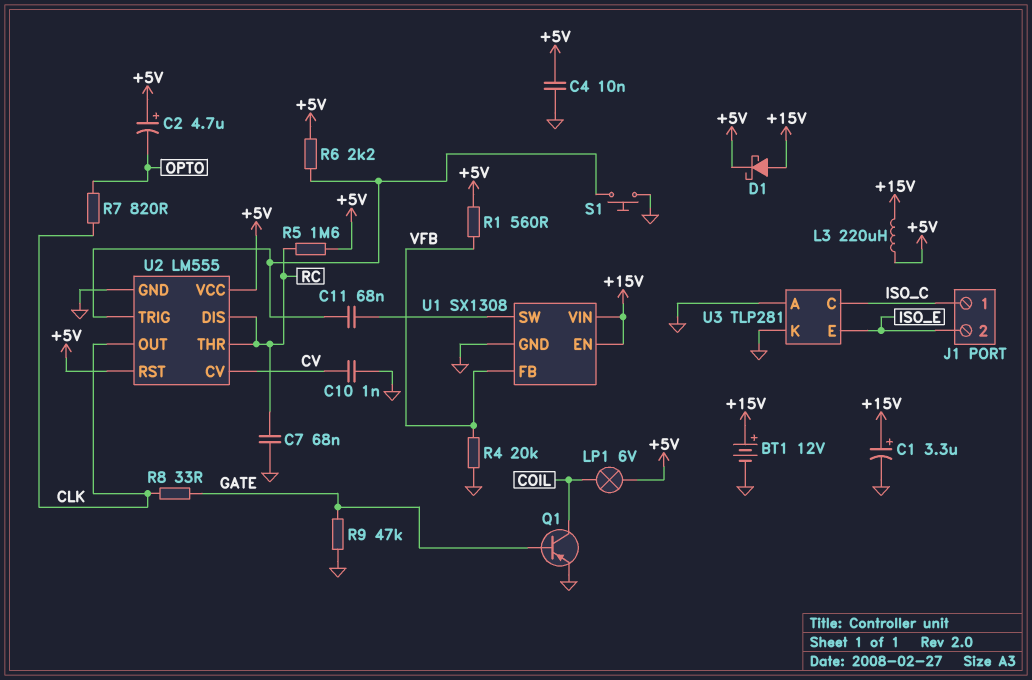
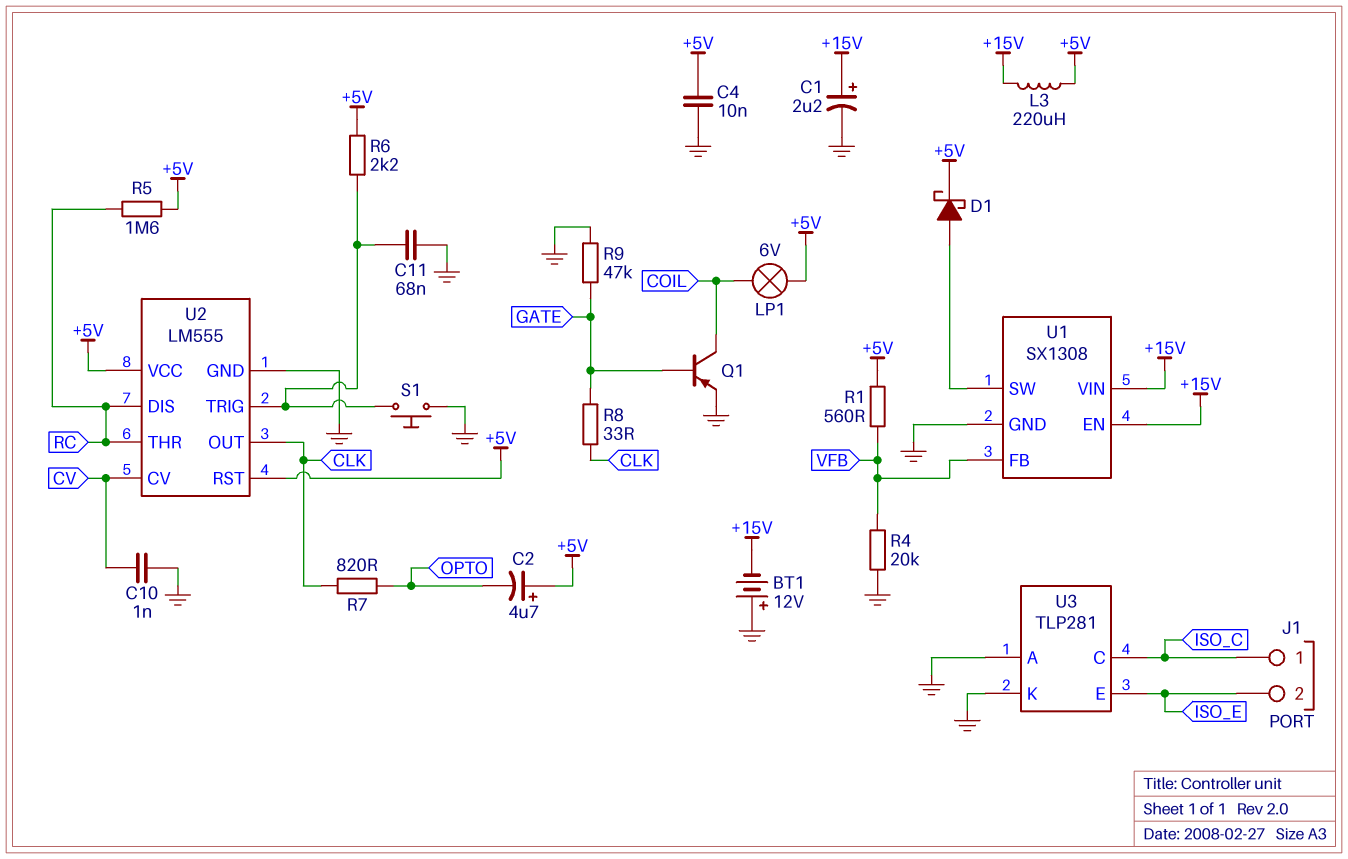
BT1: 12V (plus +15V, minus GND) -> 12V (plus GND, minus +15V)
C1: 3.3uF (plus +15V, minus GND) -> 2.2uF (plus +15V, minus GND)
C7: 68nF (GND, RC) -> none
C11: 68nF (U1/SW, U2/TRIG) -> 68nF (GND, U2/TRIG)
D1: schottky (A +15V, K +5V) -> schottky (A U1/SW, K +5V)

